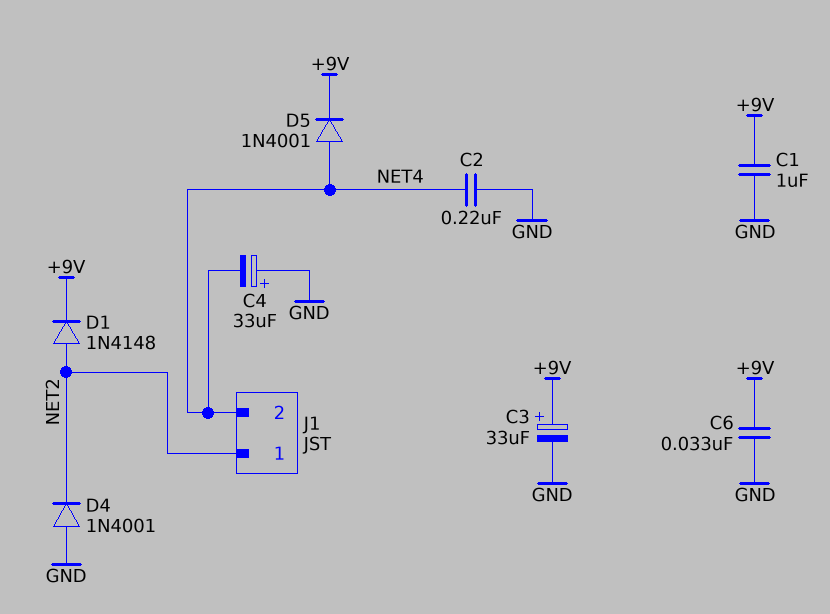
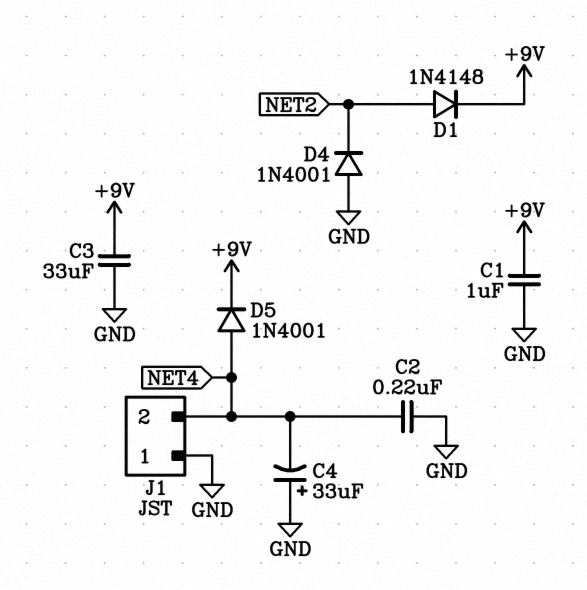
C3: 33uF (plus +9V, minus GND) -> 33uF (+9V, GND)
C6: 33nF (+9V, GND) -> none
J1 pin 1: NET2 -> GND

